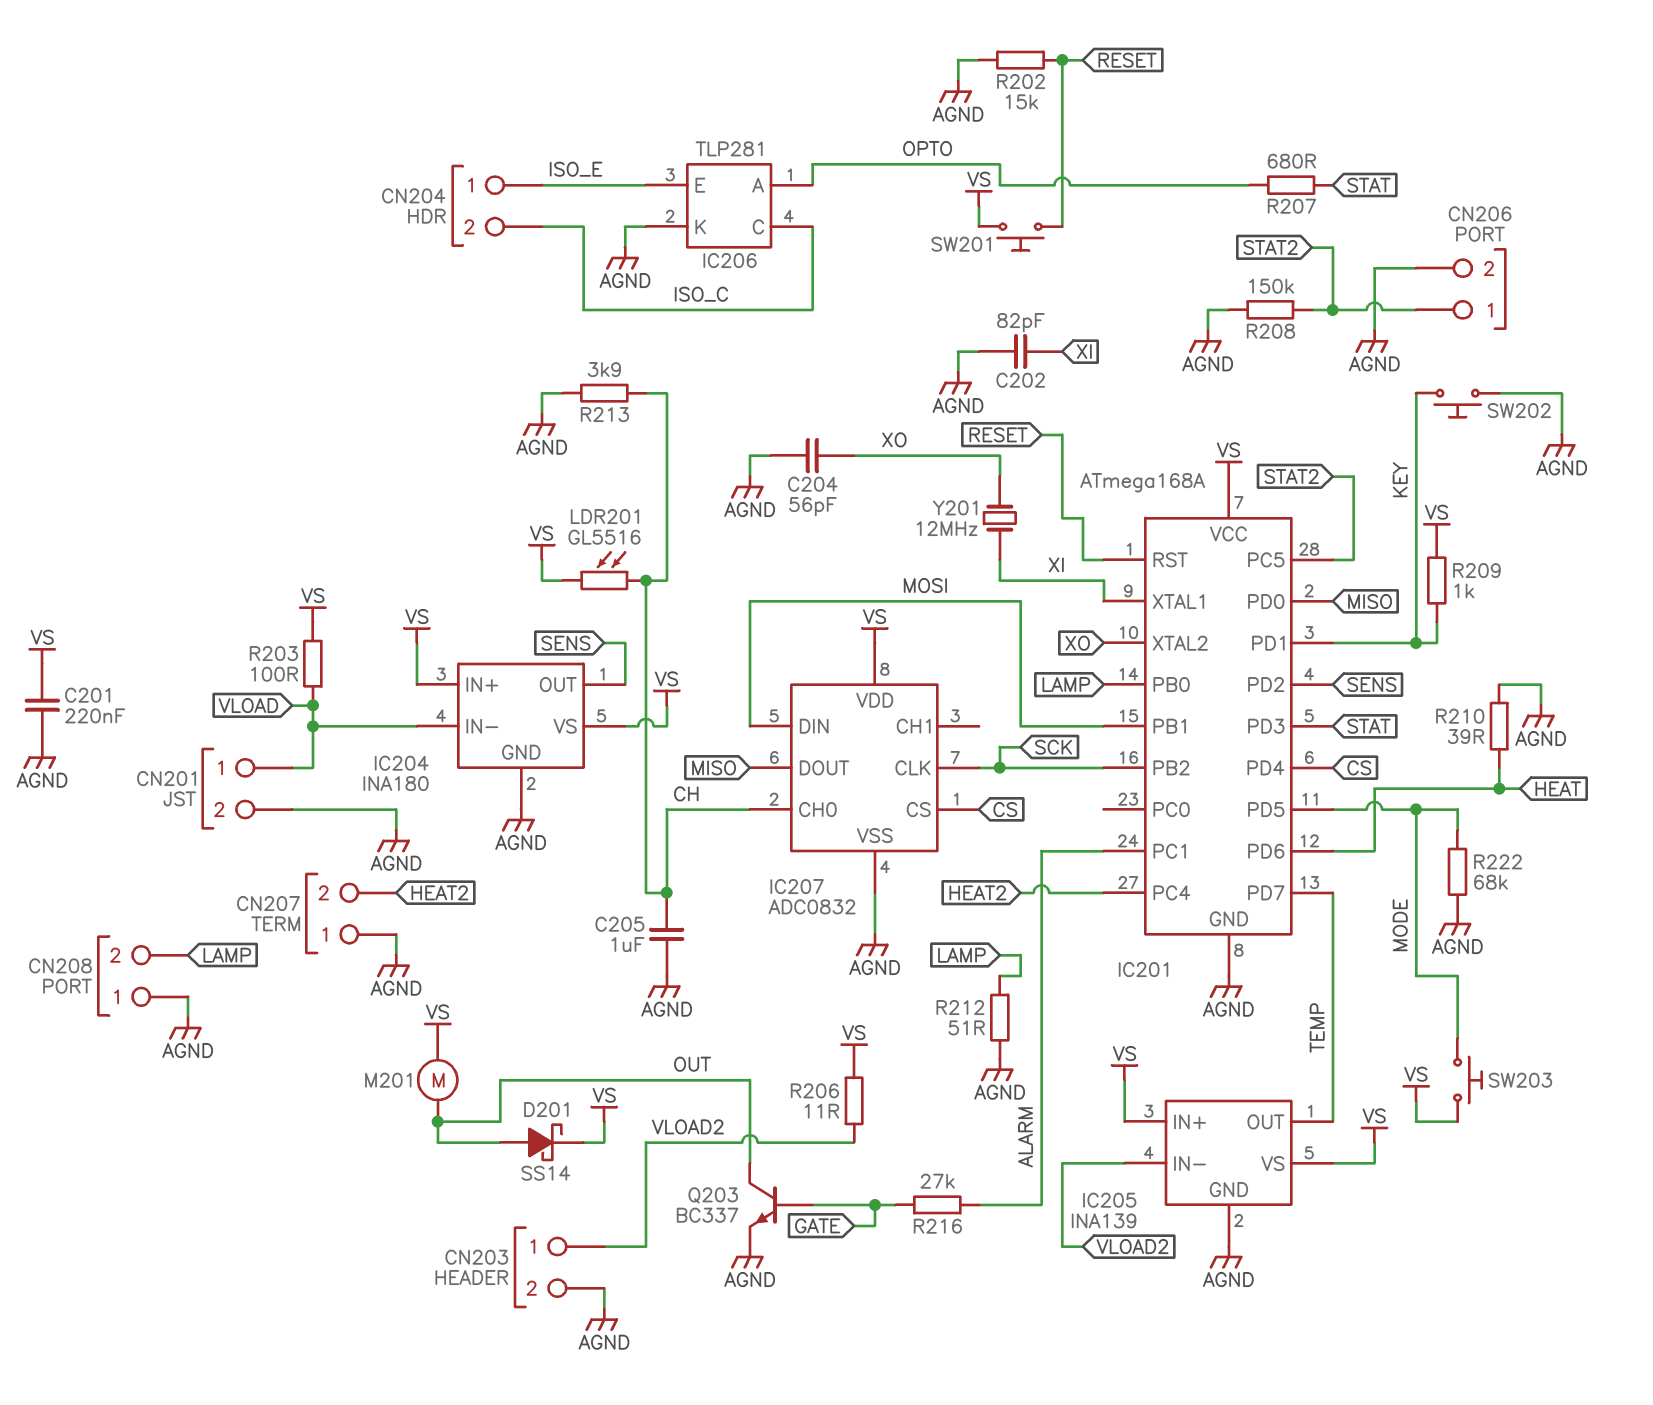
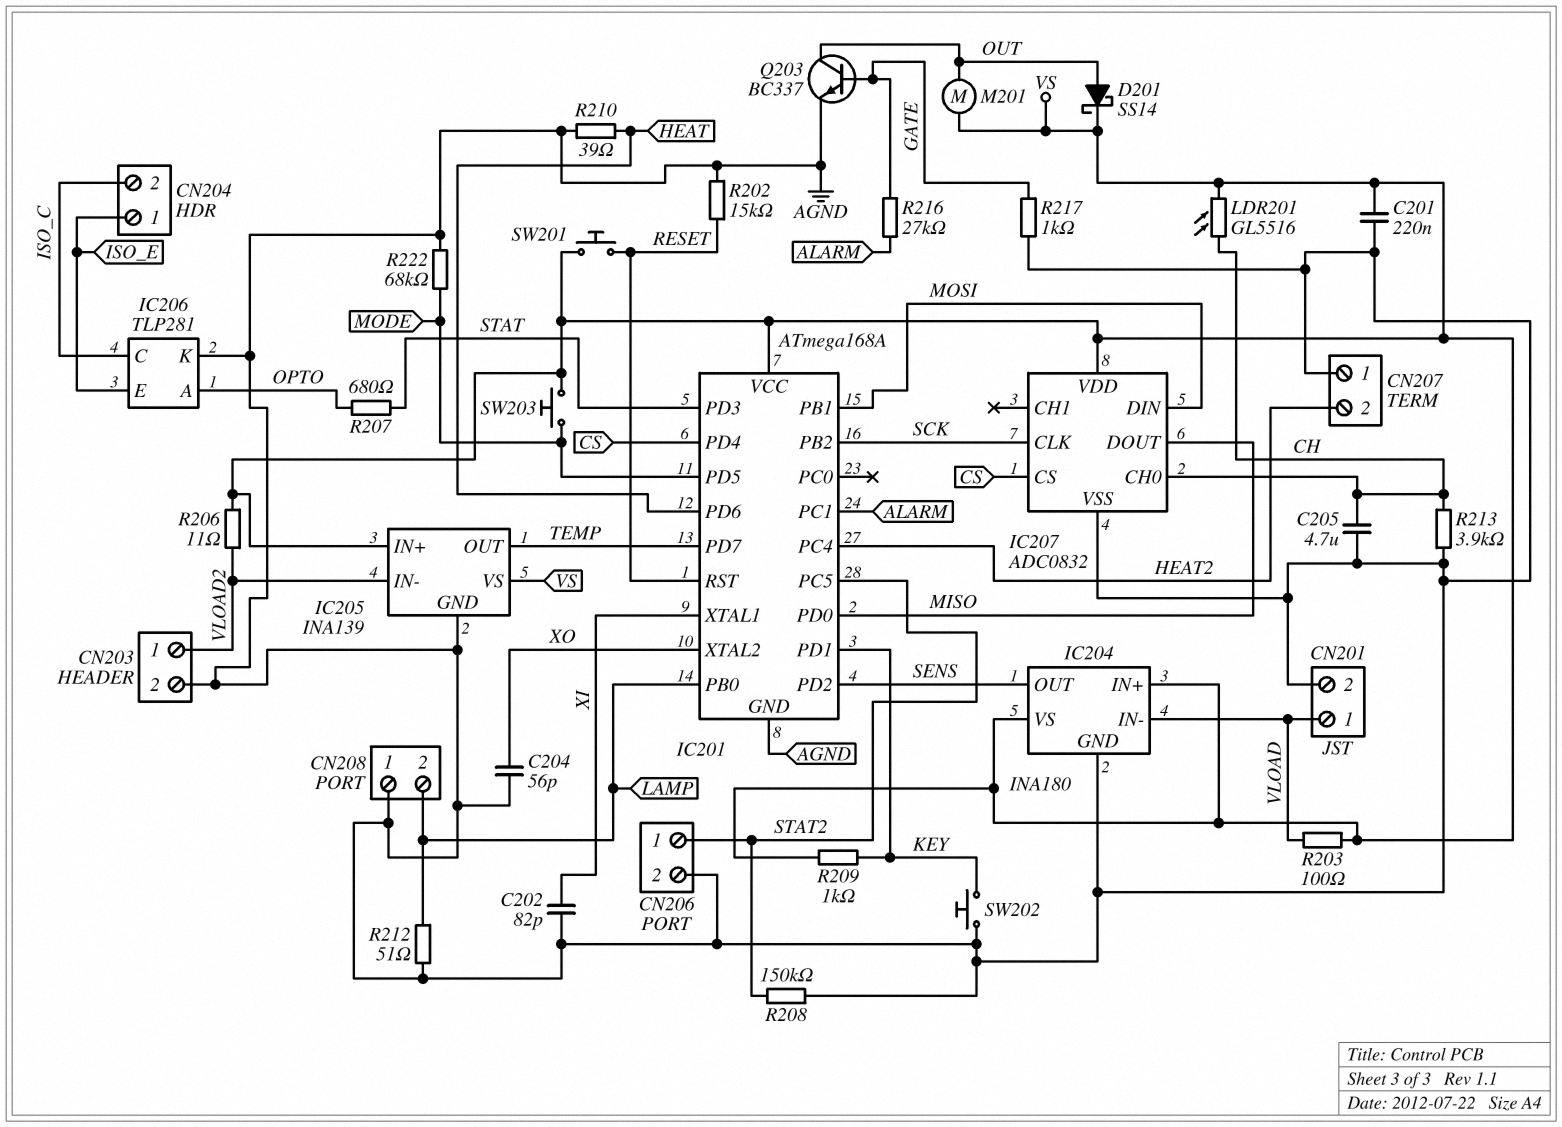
C205: 1uF (AGND, CH) -> 4.7uF (AGND, CH)
R217: none -> 1k (AGND, GATE)
Y201: 12MHz (XI, XO) -> none

